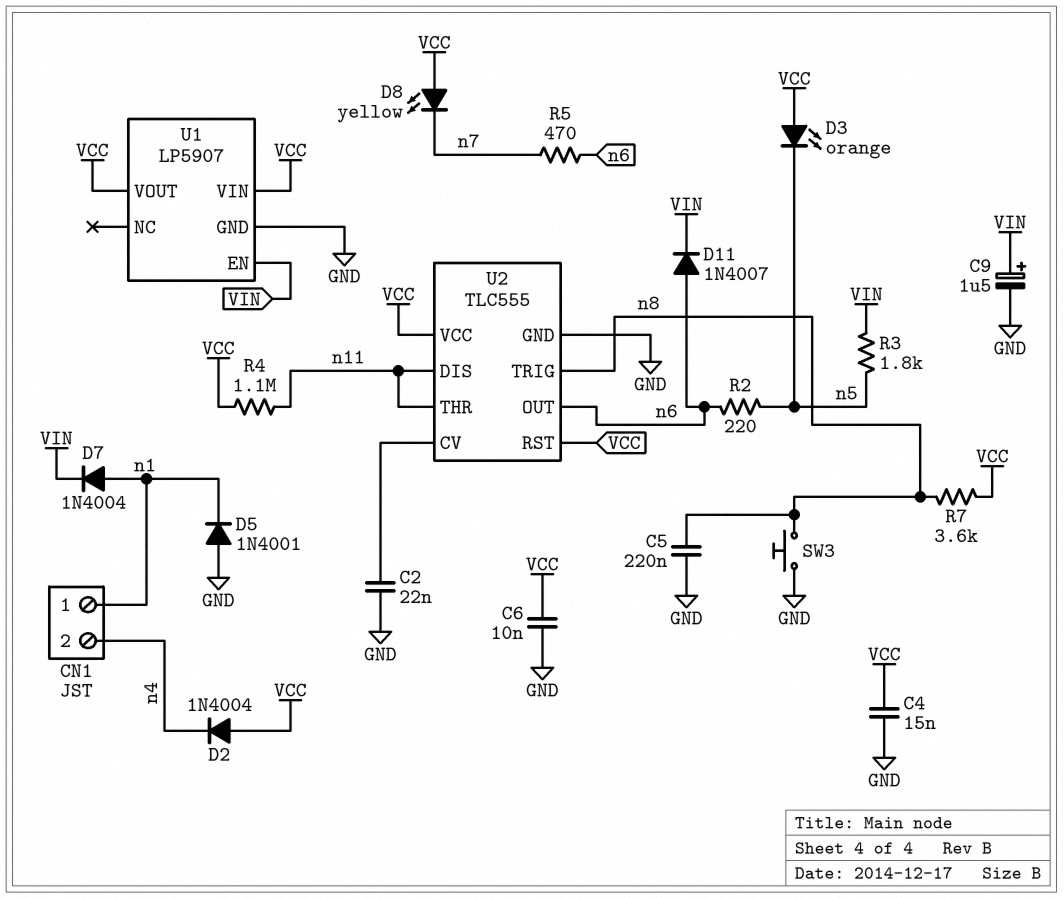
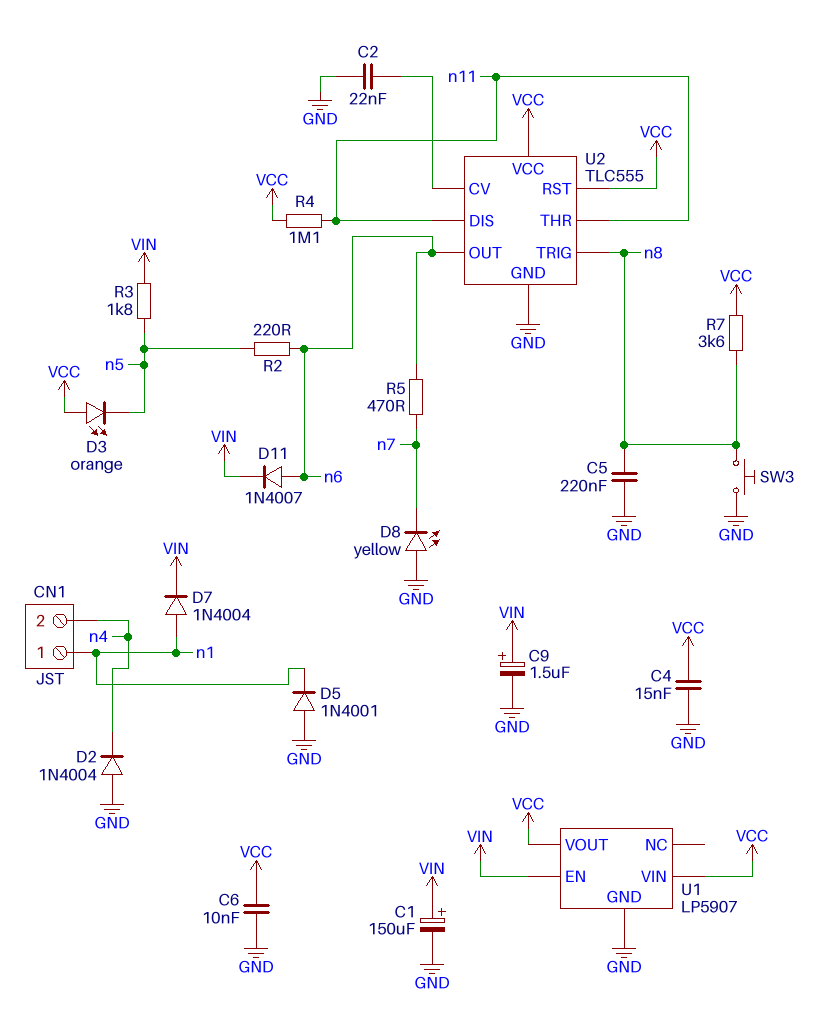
C1: none -> 150uF (plus VIN, minus GND)
D2: diode 1N4004 (A VCC, K n4) -> diode 1N4004 (A GND, K n4)
D8: LED yellow (A VCC, K n7) -> LED yellow (A GND, K n7)

